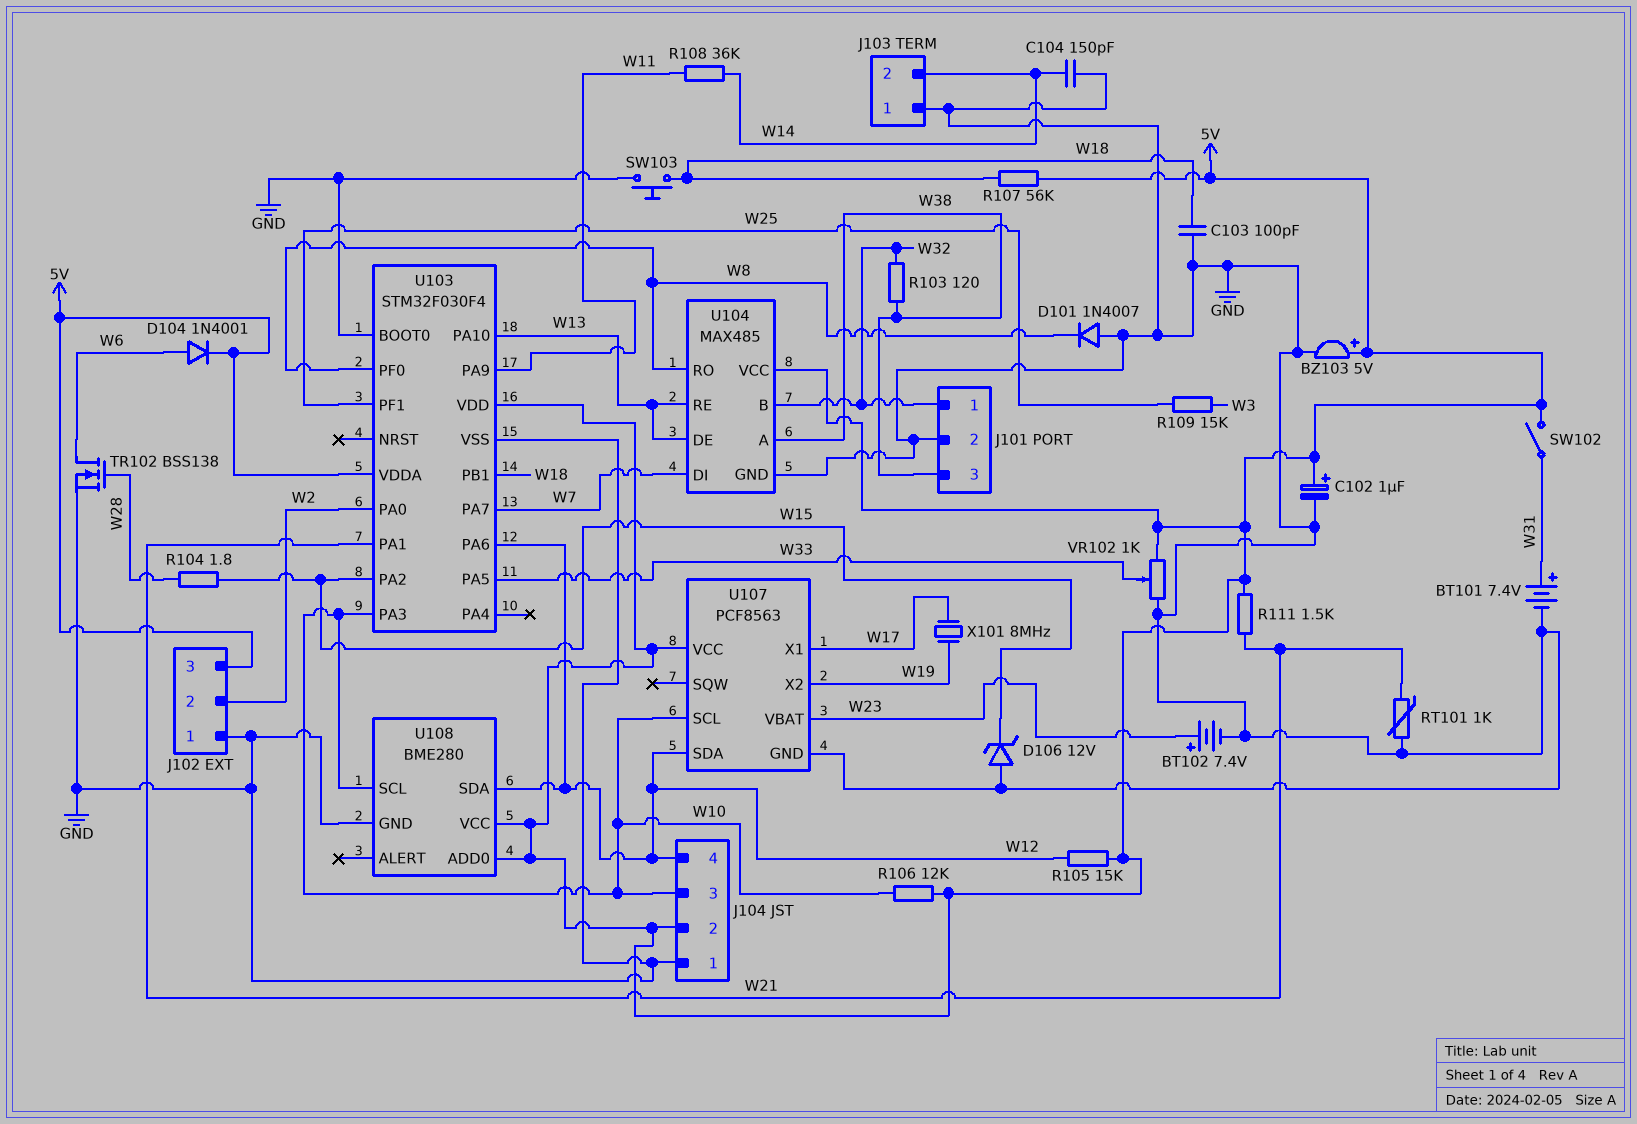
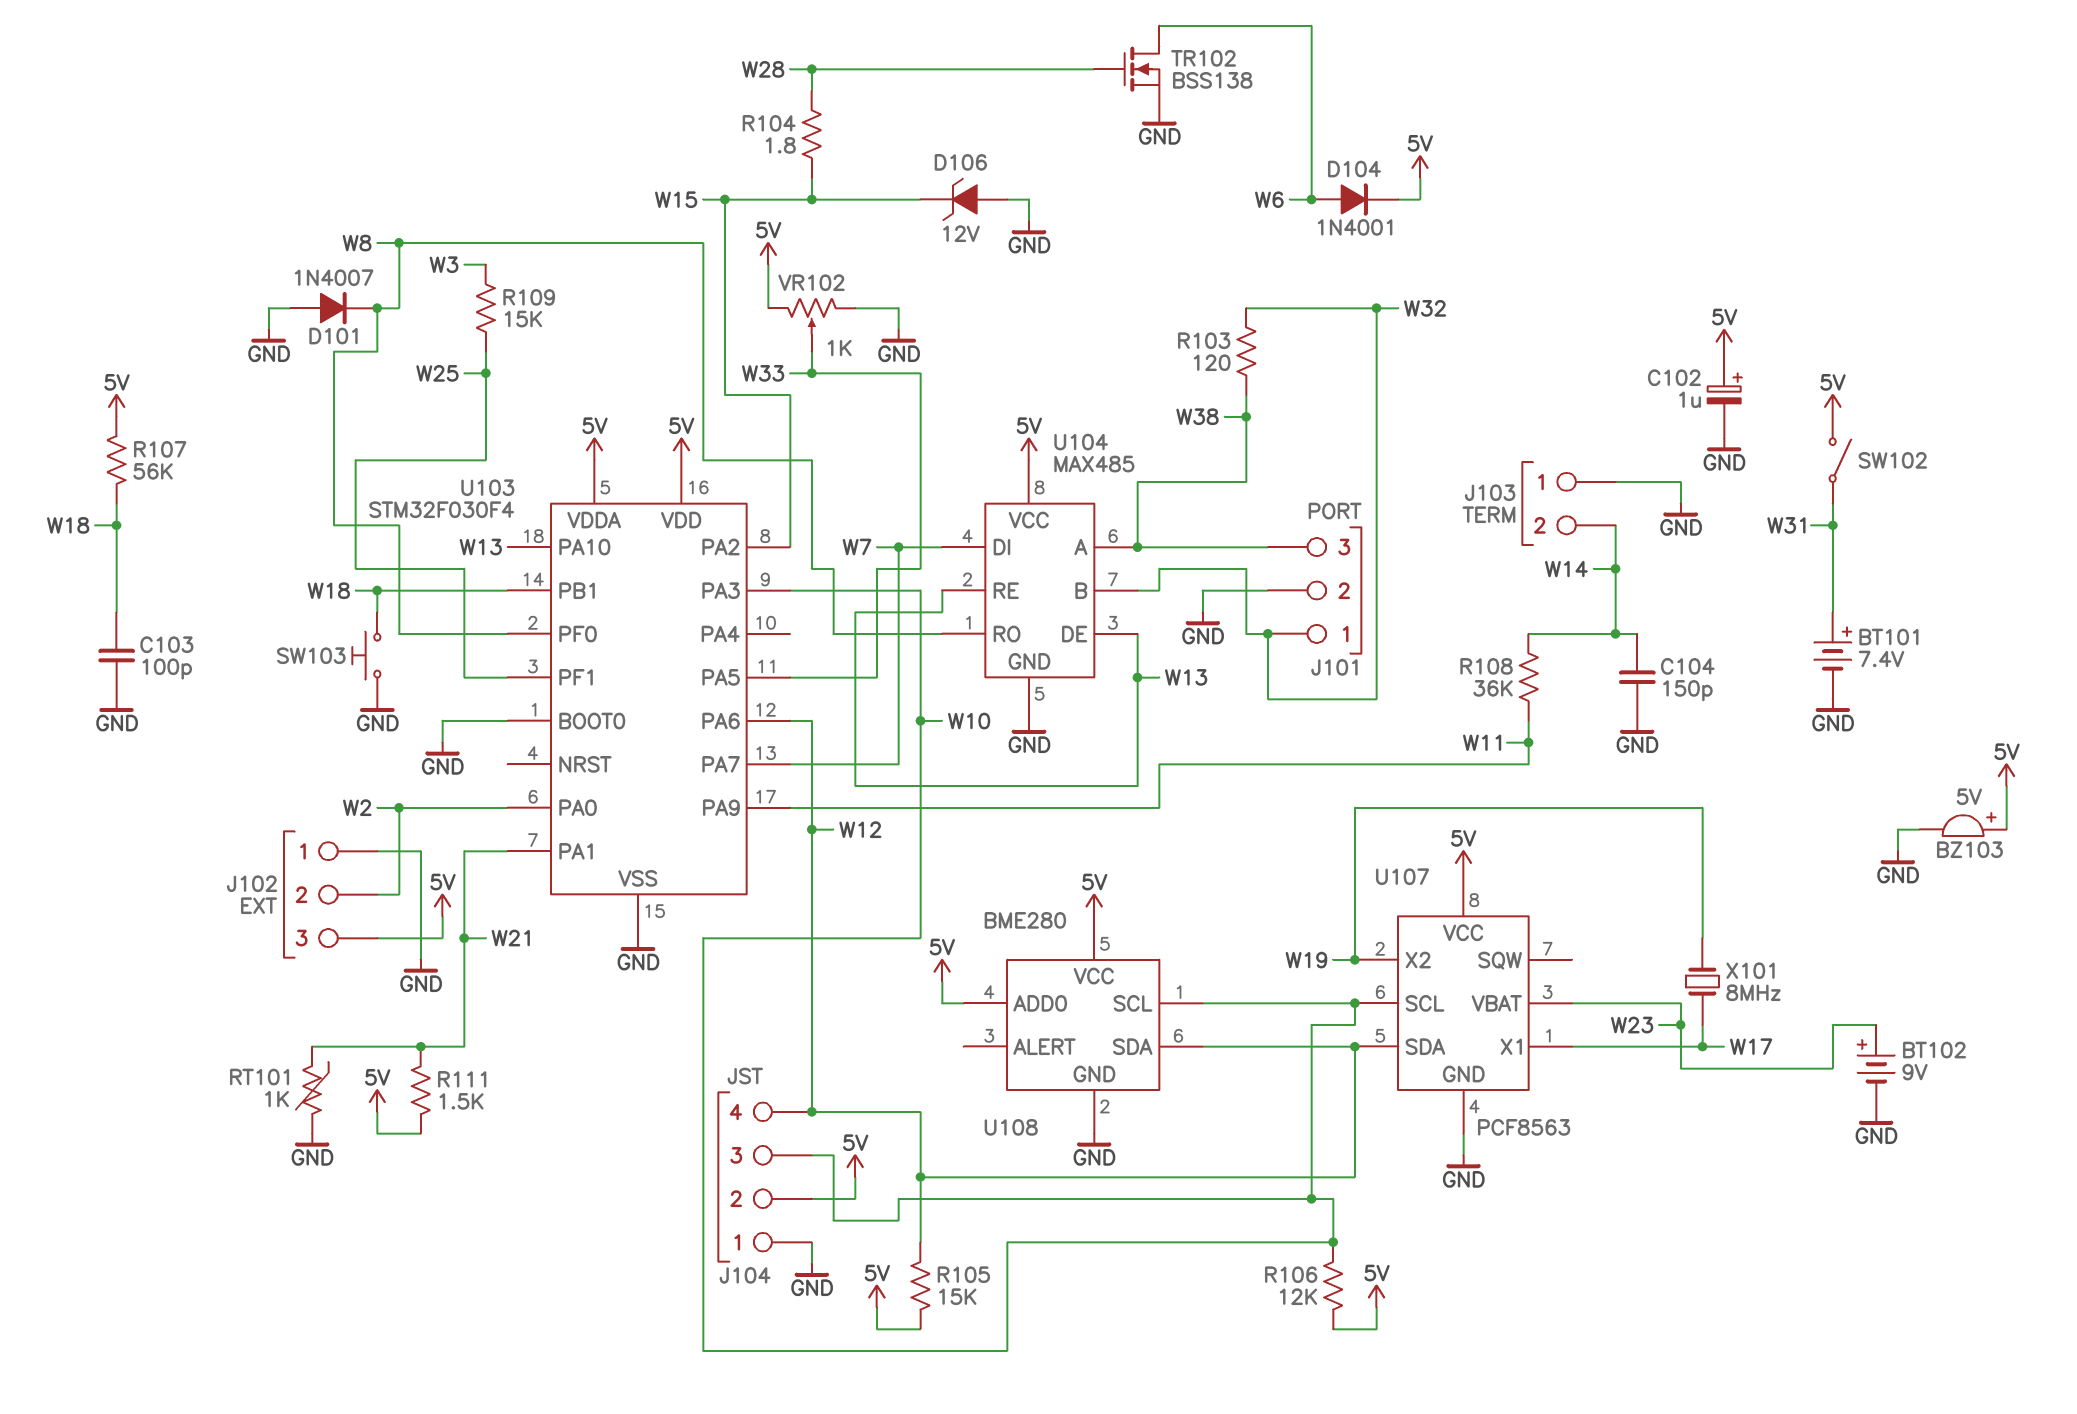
BT102: 7.4V (plus W23, minus GND) -> 9V (plus W23, minus GND)

